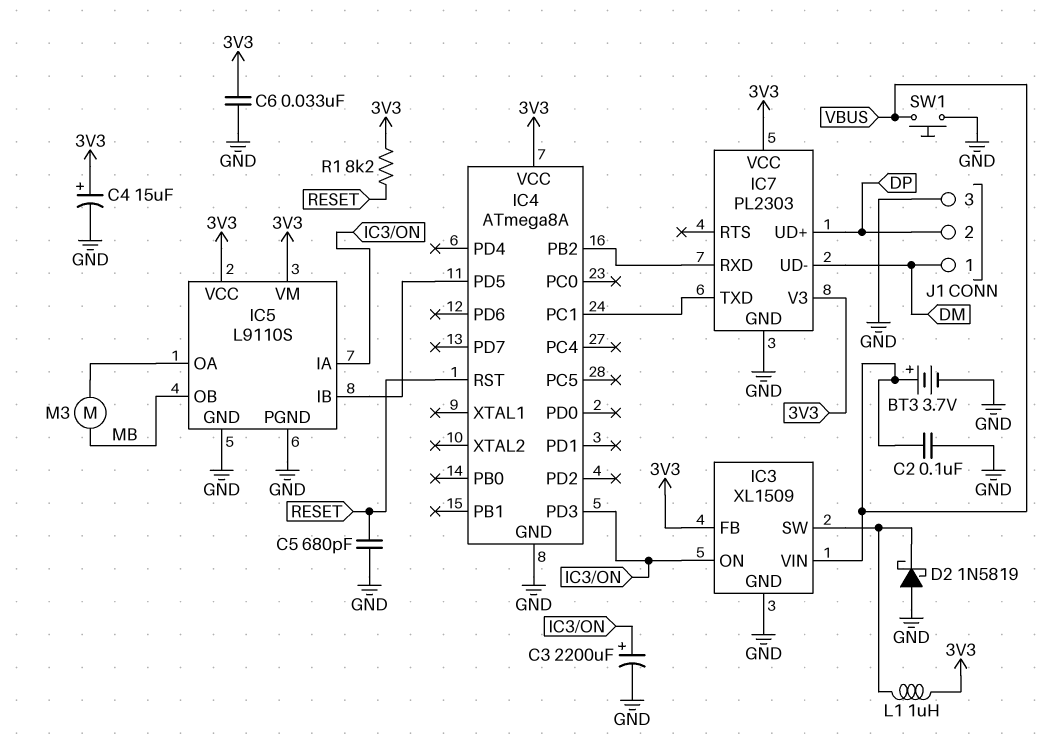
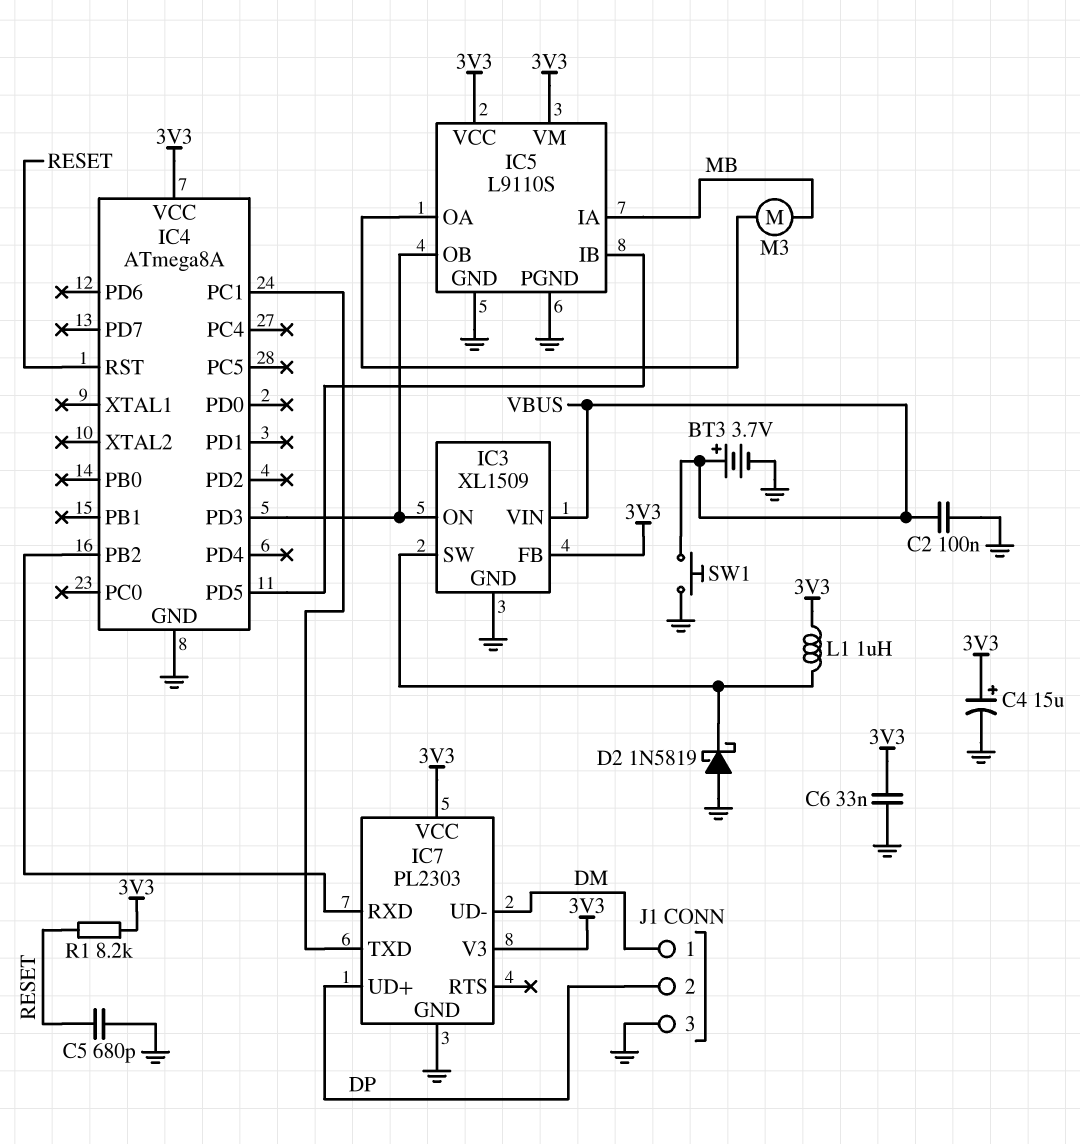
C3: 2200uF (plus IC3/ON, minus GND) -> none
IC5 pin IA: IC3/ON -> MB
IC5 pin OB: MB -> IC3/ON

